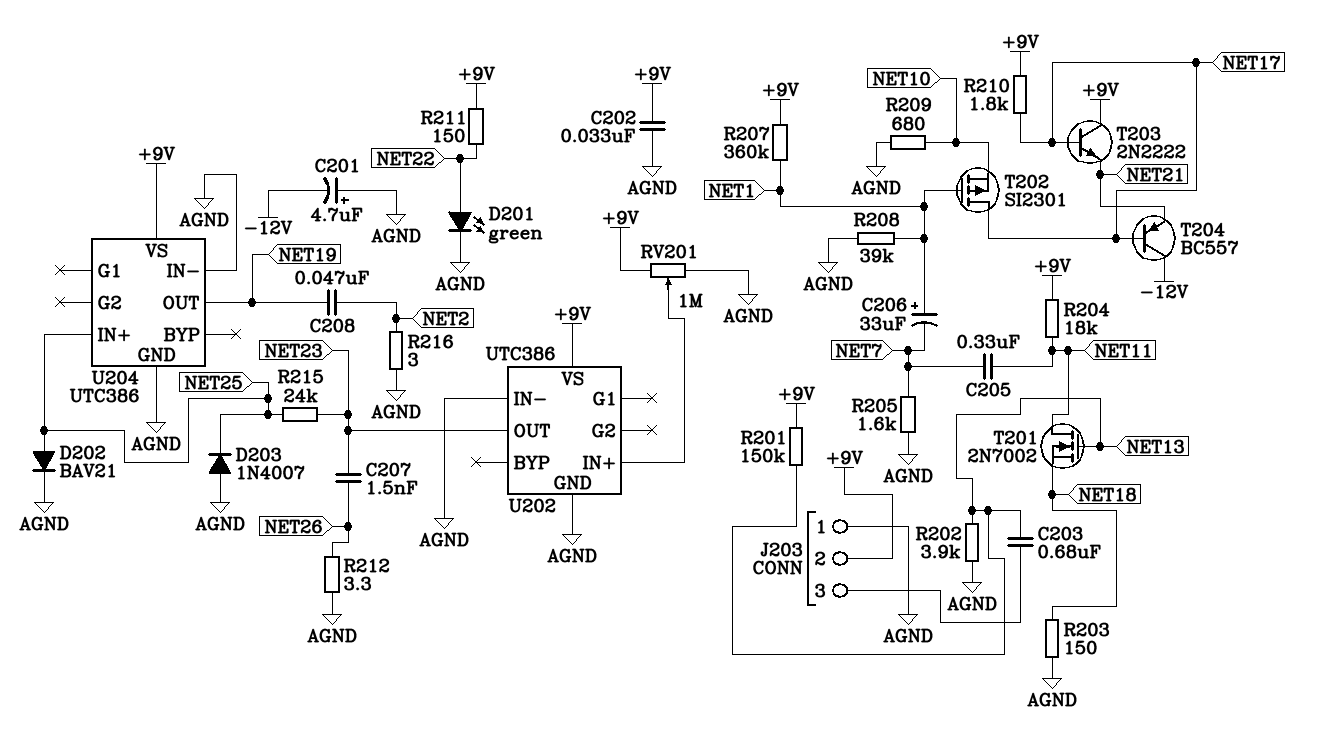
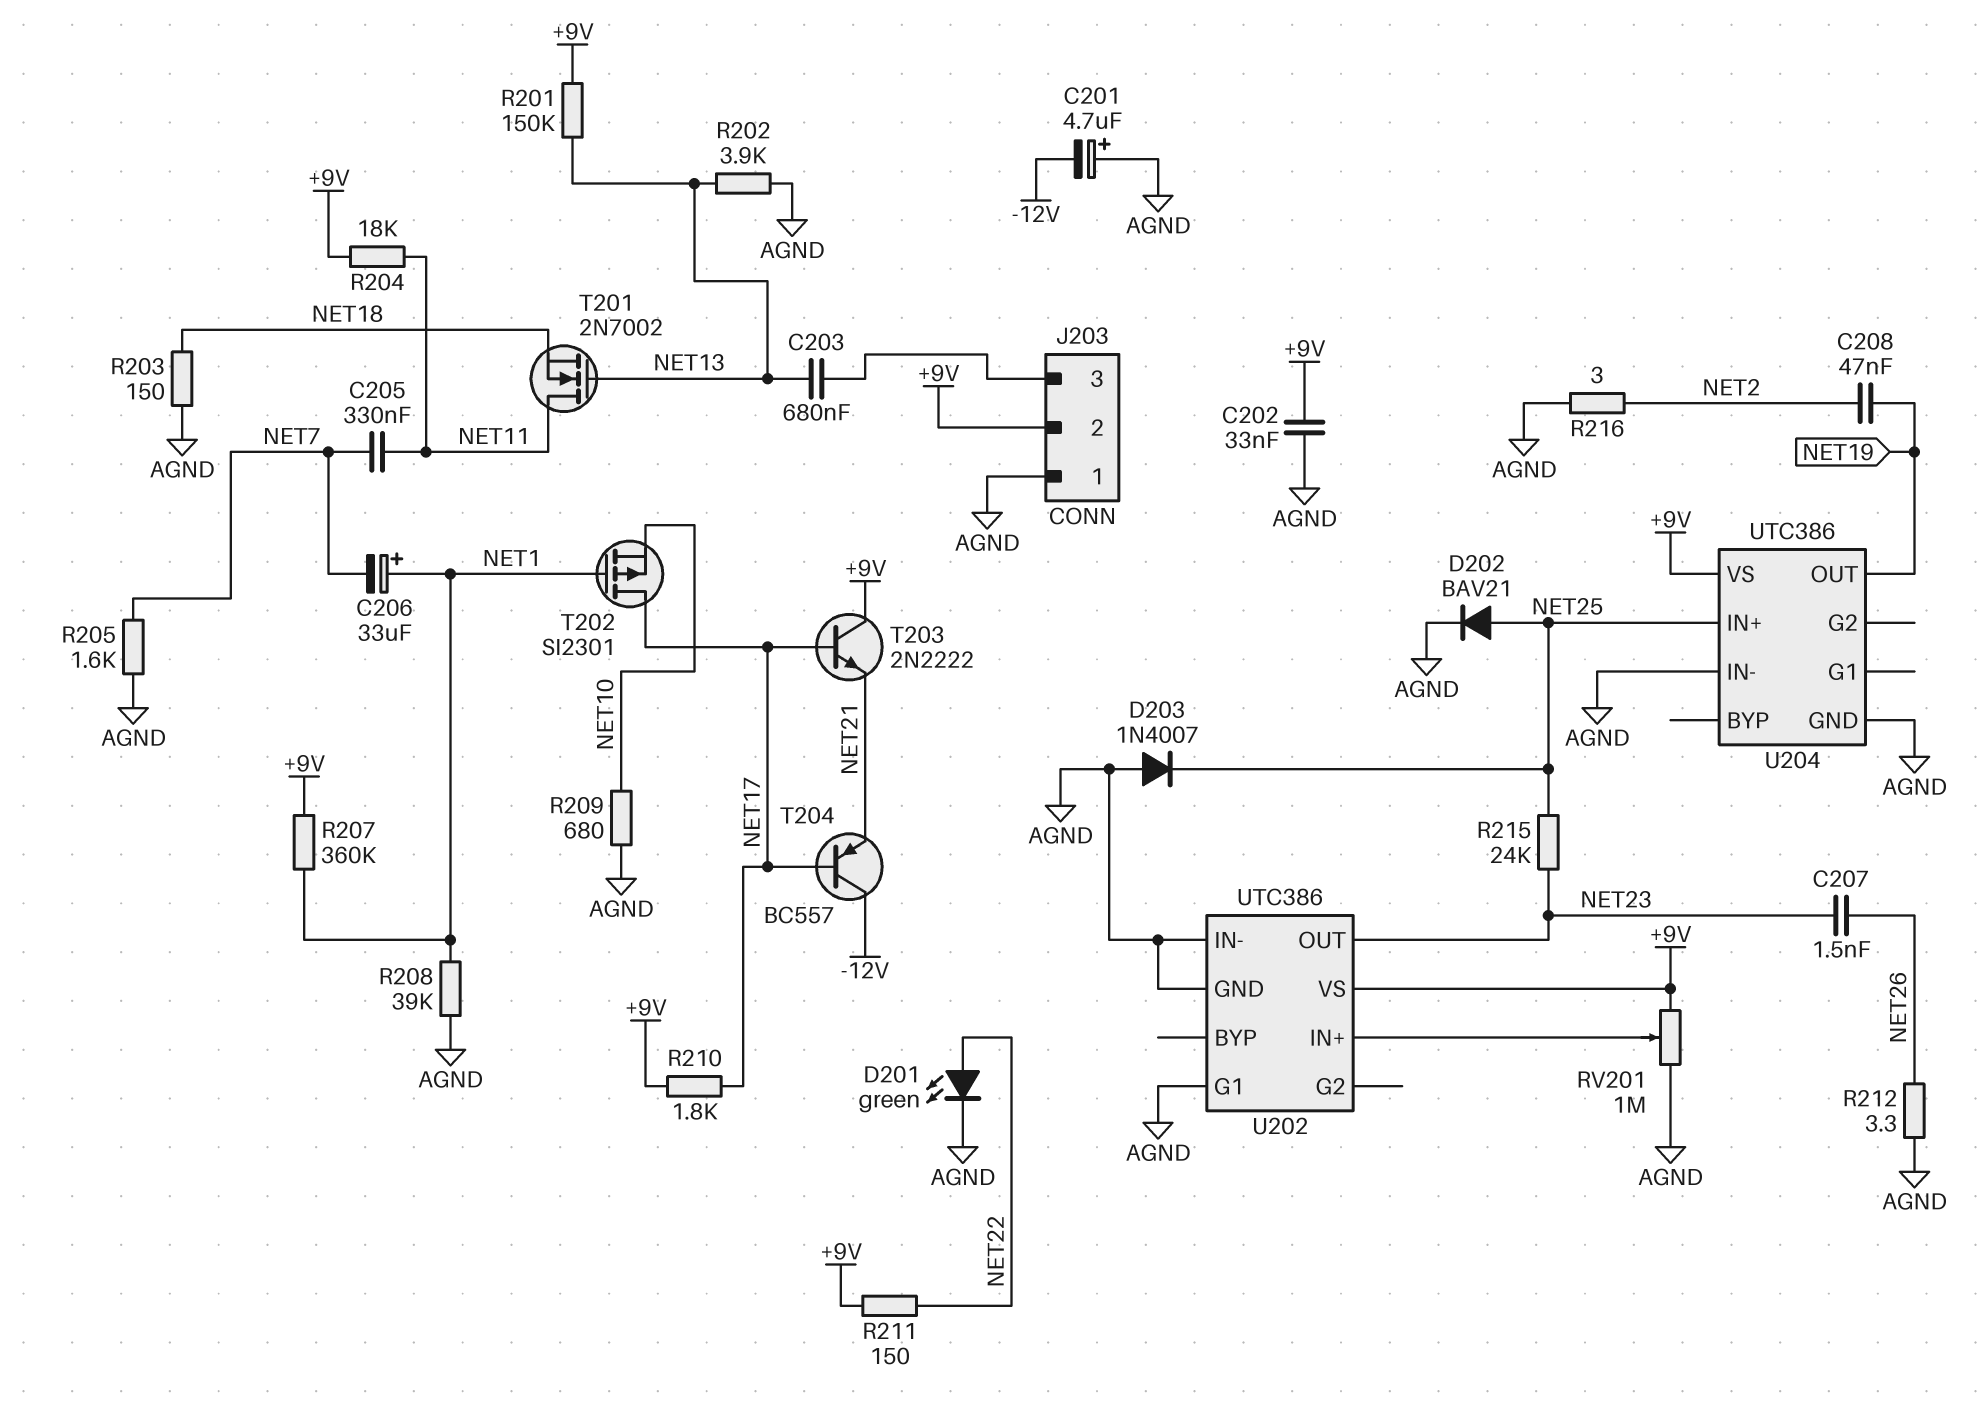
U202 pin G1: none -> AGND

